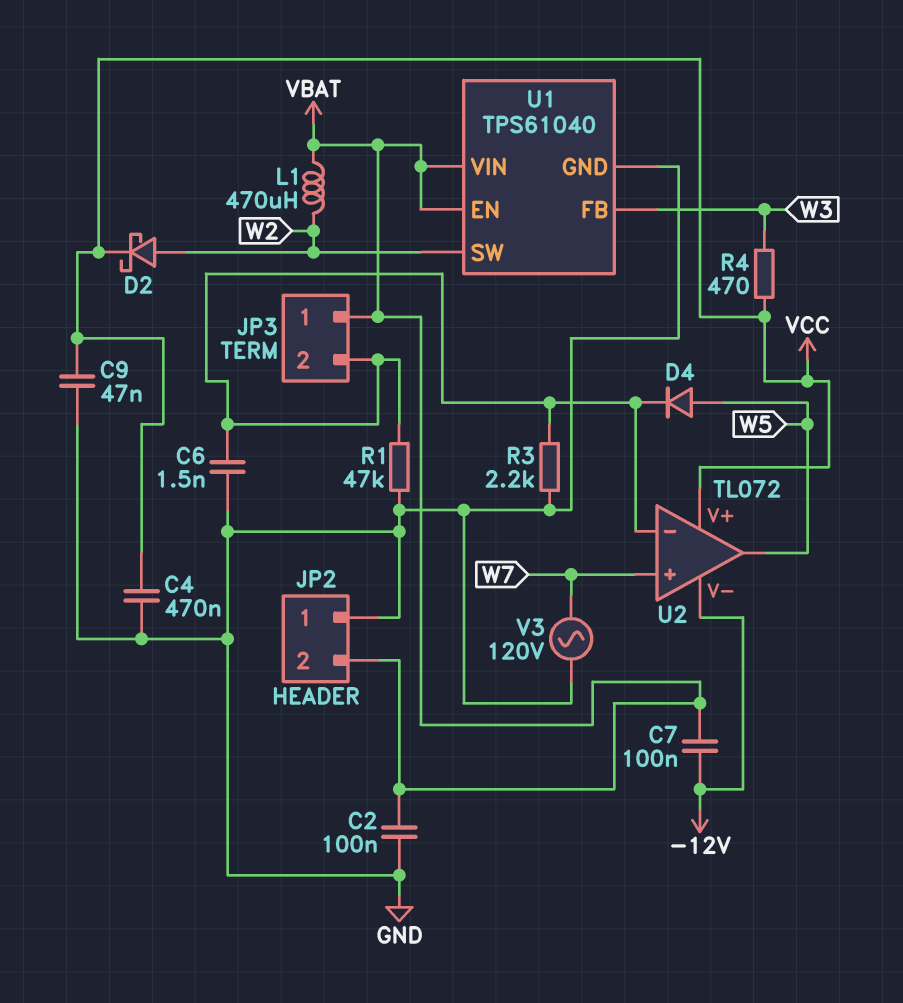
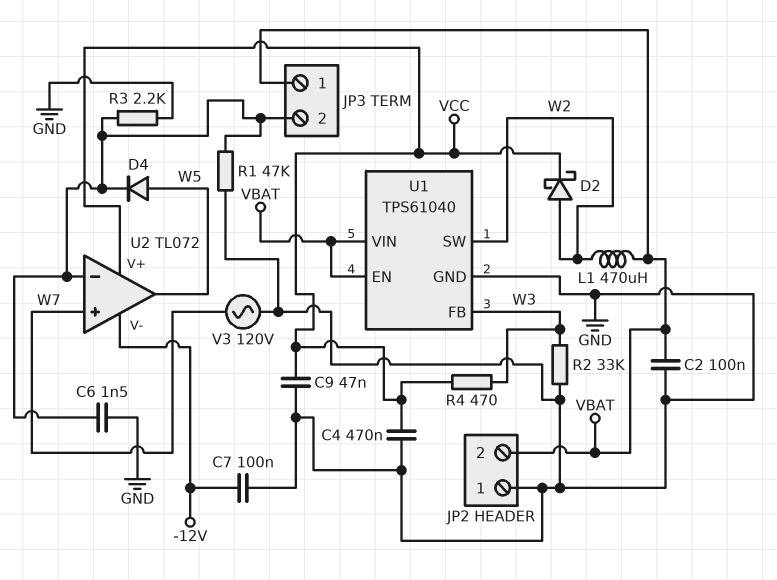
C7: 100nF (-12V, VBAT) -> 100nF (-12V, GND)
R2: none -> 33k (GND, W3)

